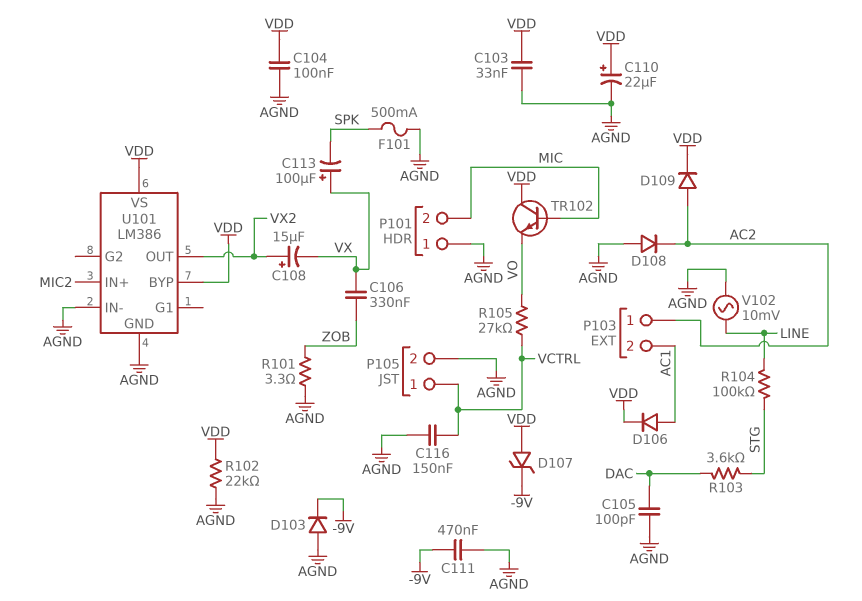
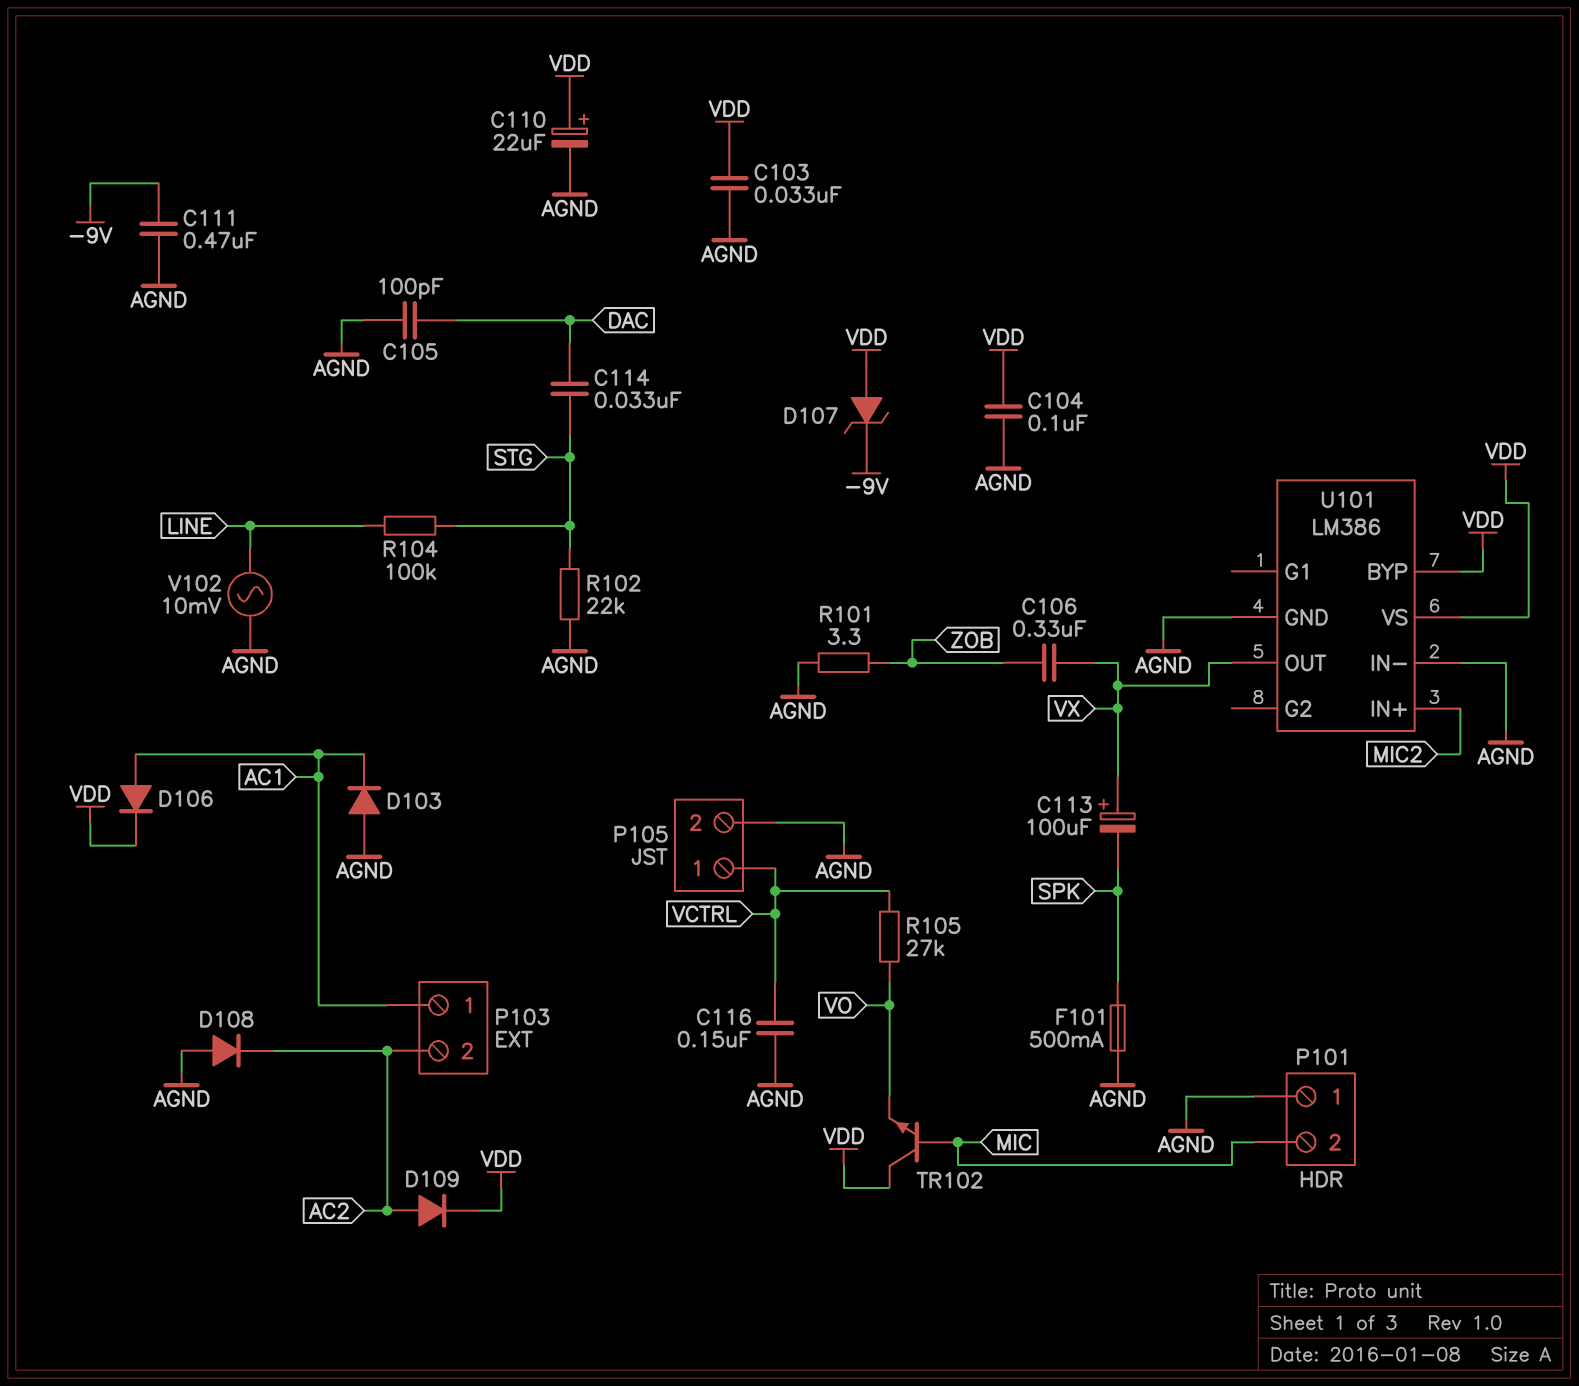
C108: 15uF (plus VX2, minus VX) -> none
C114: none -> 33nF (DAC, STG)
D103: diode (A AGND, K -9V) -> diode (A AGND, K AC1)
P103 pin 1: AC2 -> AC1
P103 pin 2: AC1 -> AC2
R102: 22k (AGND, VDD) -> 22k (AGND, STG)
R103: 3.6k (DAC, STG) -> none
U101 pin OUT: VX2 -> VX

